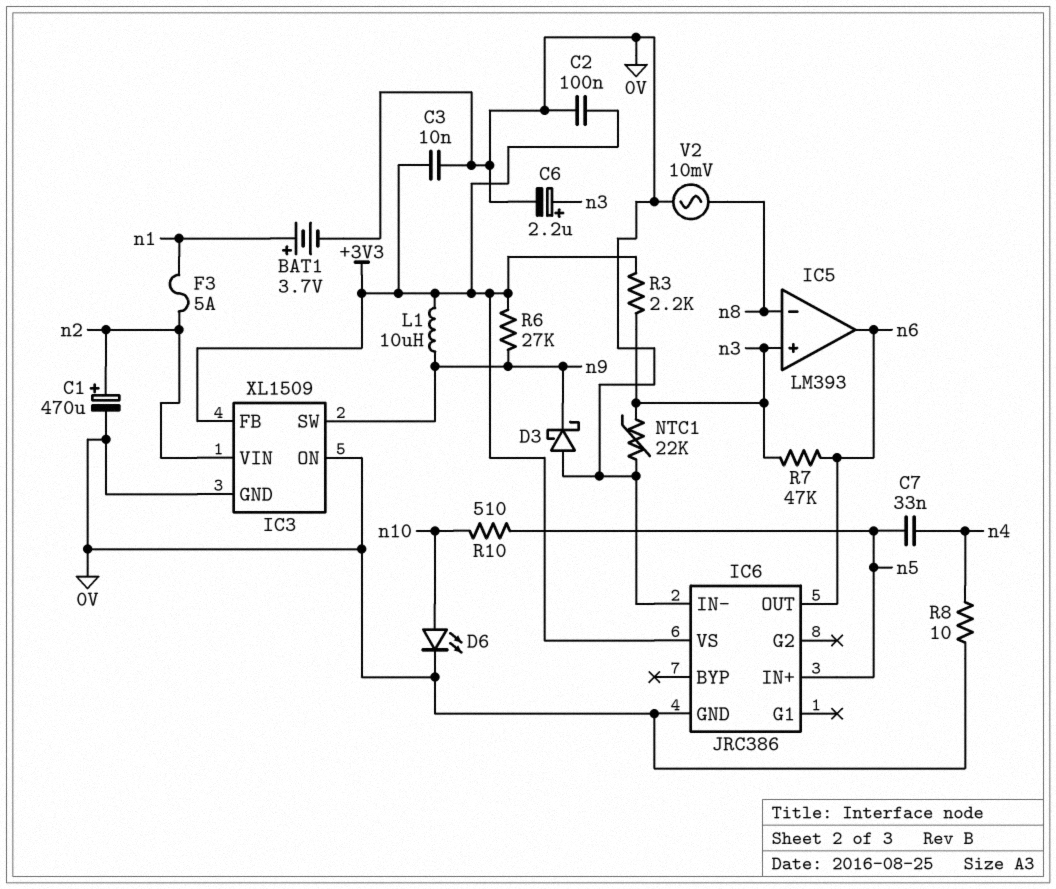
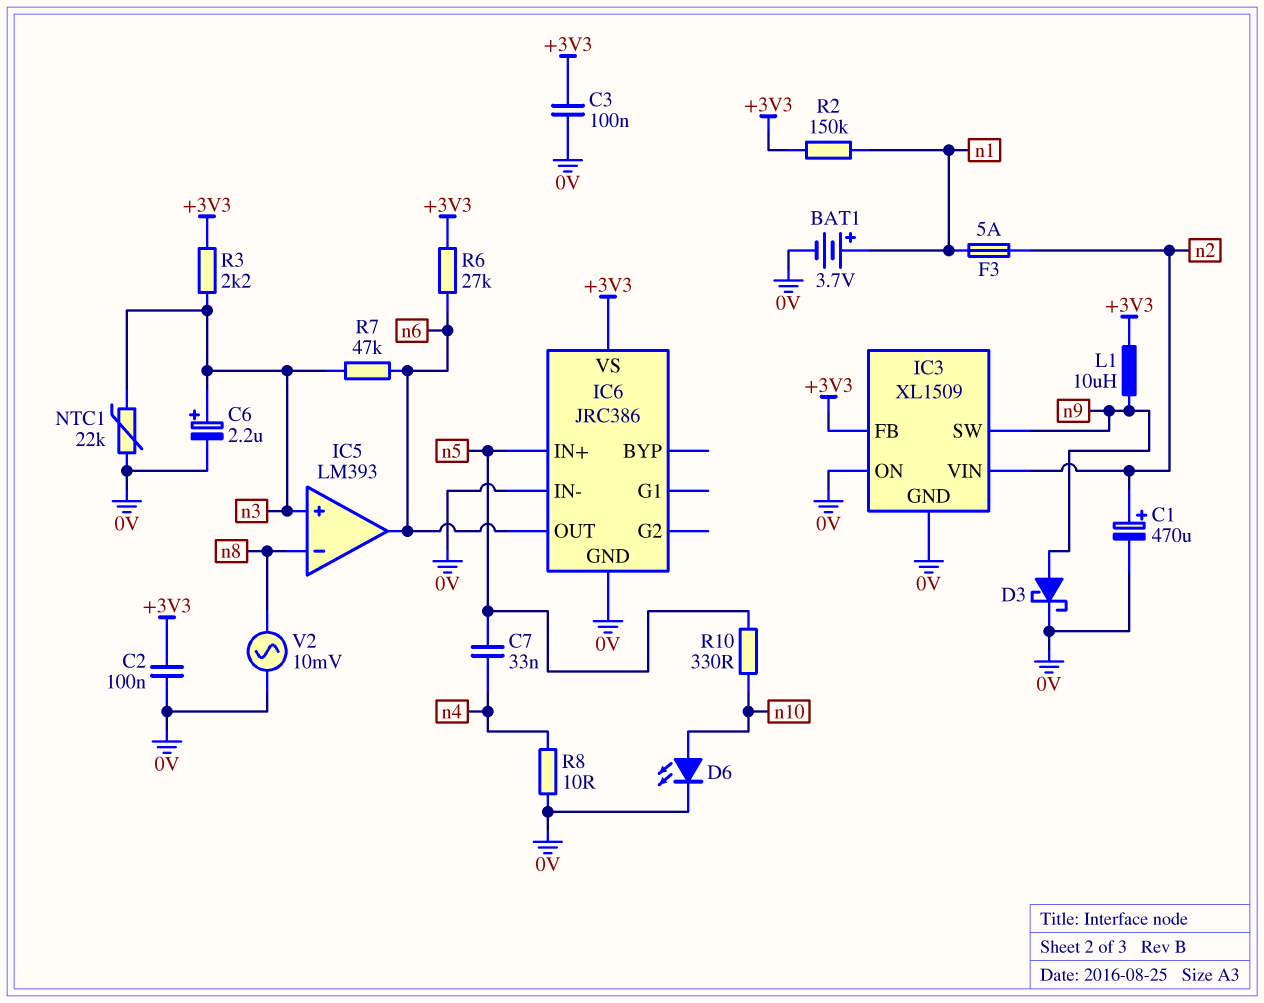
C3: 10nF (+3V3, 0V) -> 100nF (+3V3, 0V)
D3: schottky (A 0V, K n9) -> schottky (A n9, K 0V)
R2: none -> 150k (+3V3, n1)
R6: 27k (+3V3, n9) -> 27k (+3V3, n6)
R10: 510 (n5, n10) -> 330 (n5, n10)

